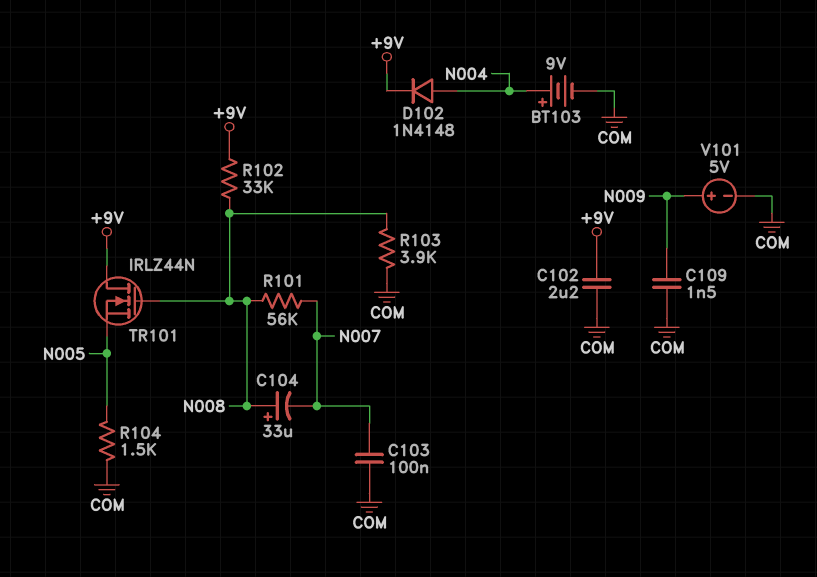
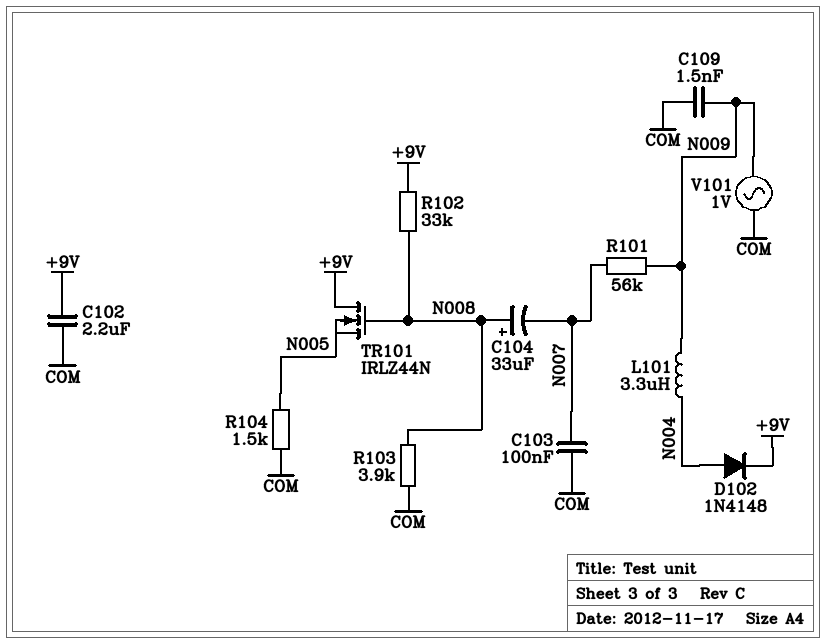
BT103: 9V (plus N004, minus COM) -> none
L101: none -> 3.3uH (N004, N009)
R101: 56k (N007, N008) -> 56k (N007, N009)
V101: 5V (plus N009, minus COM) -> AC 1V (COM, N009)

